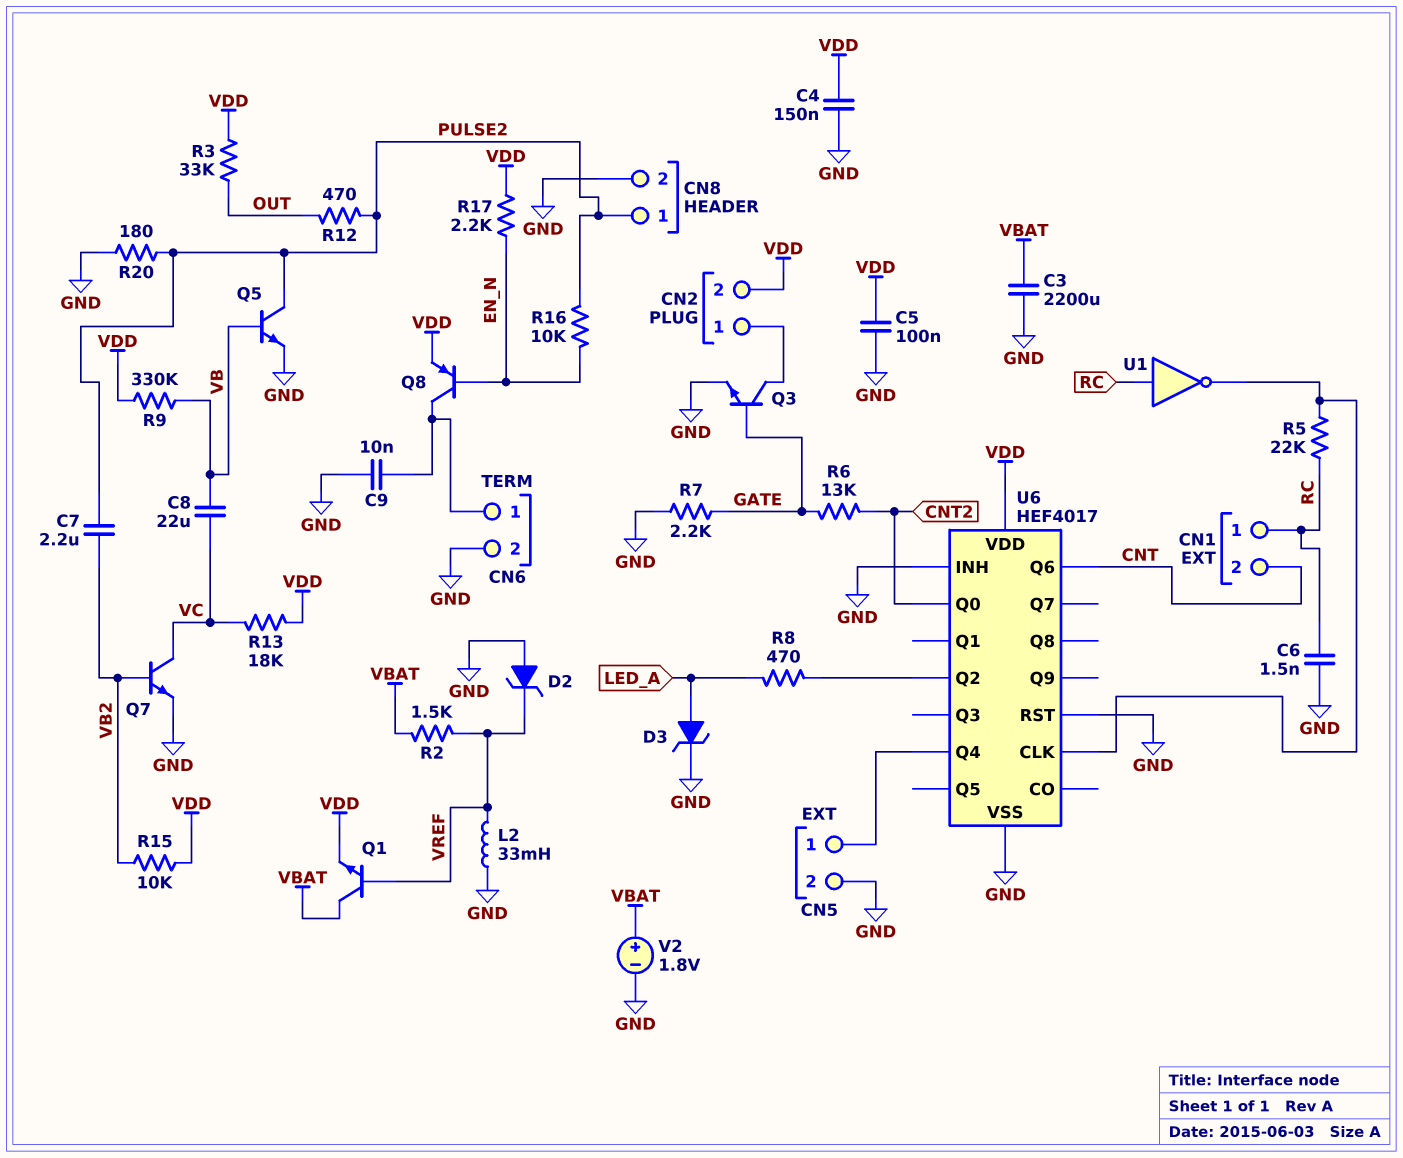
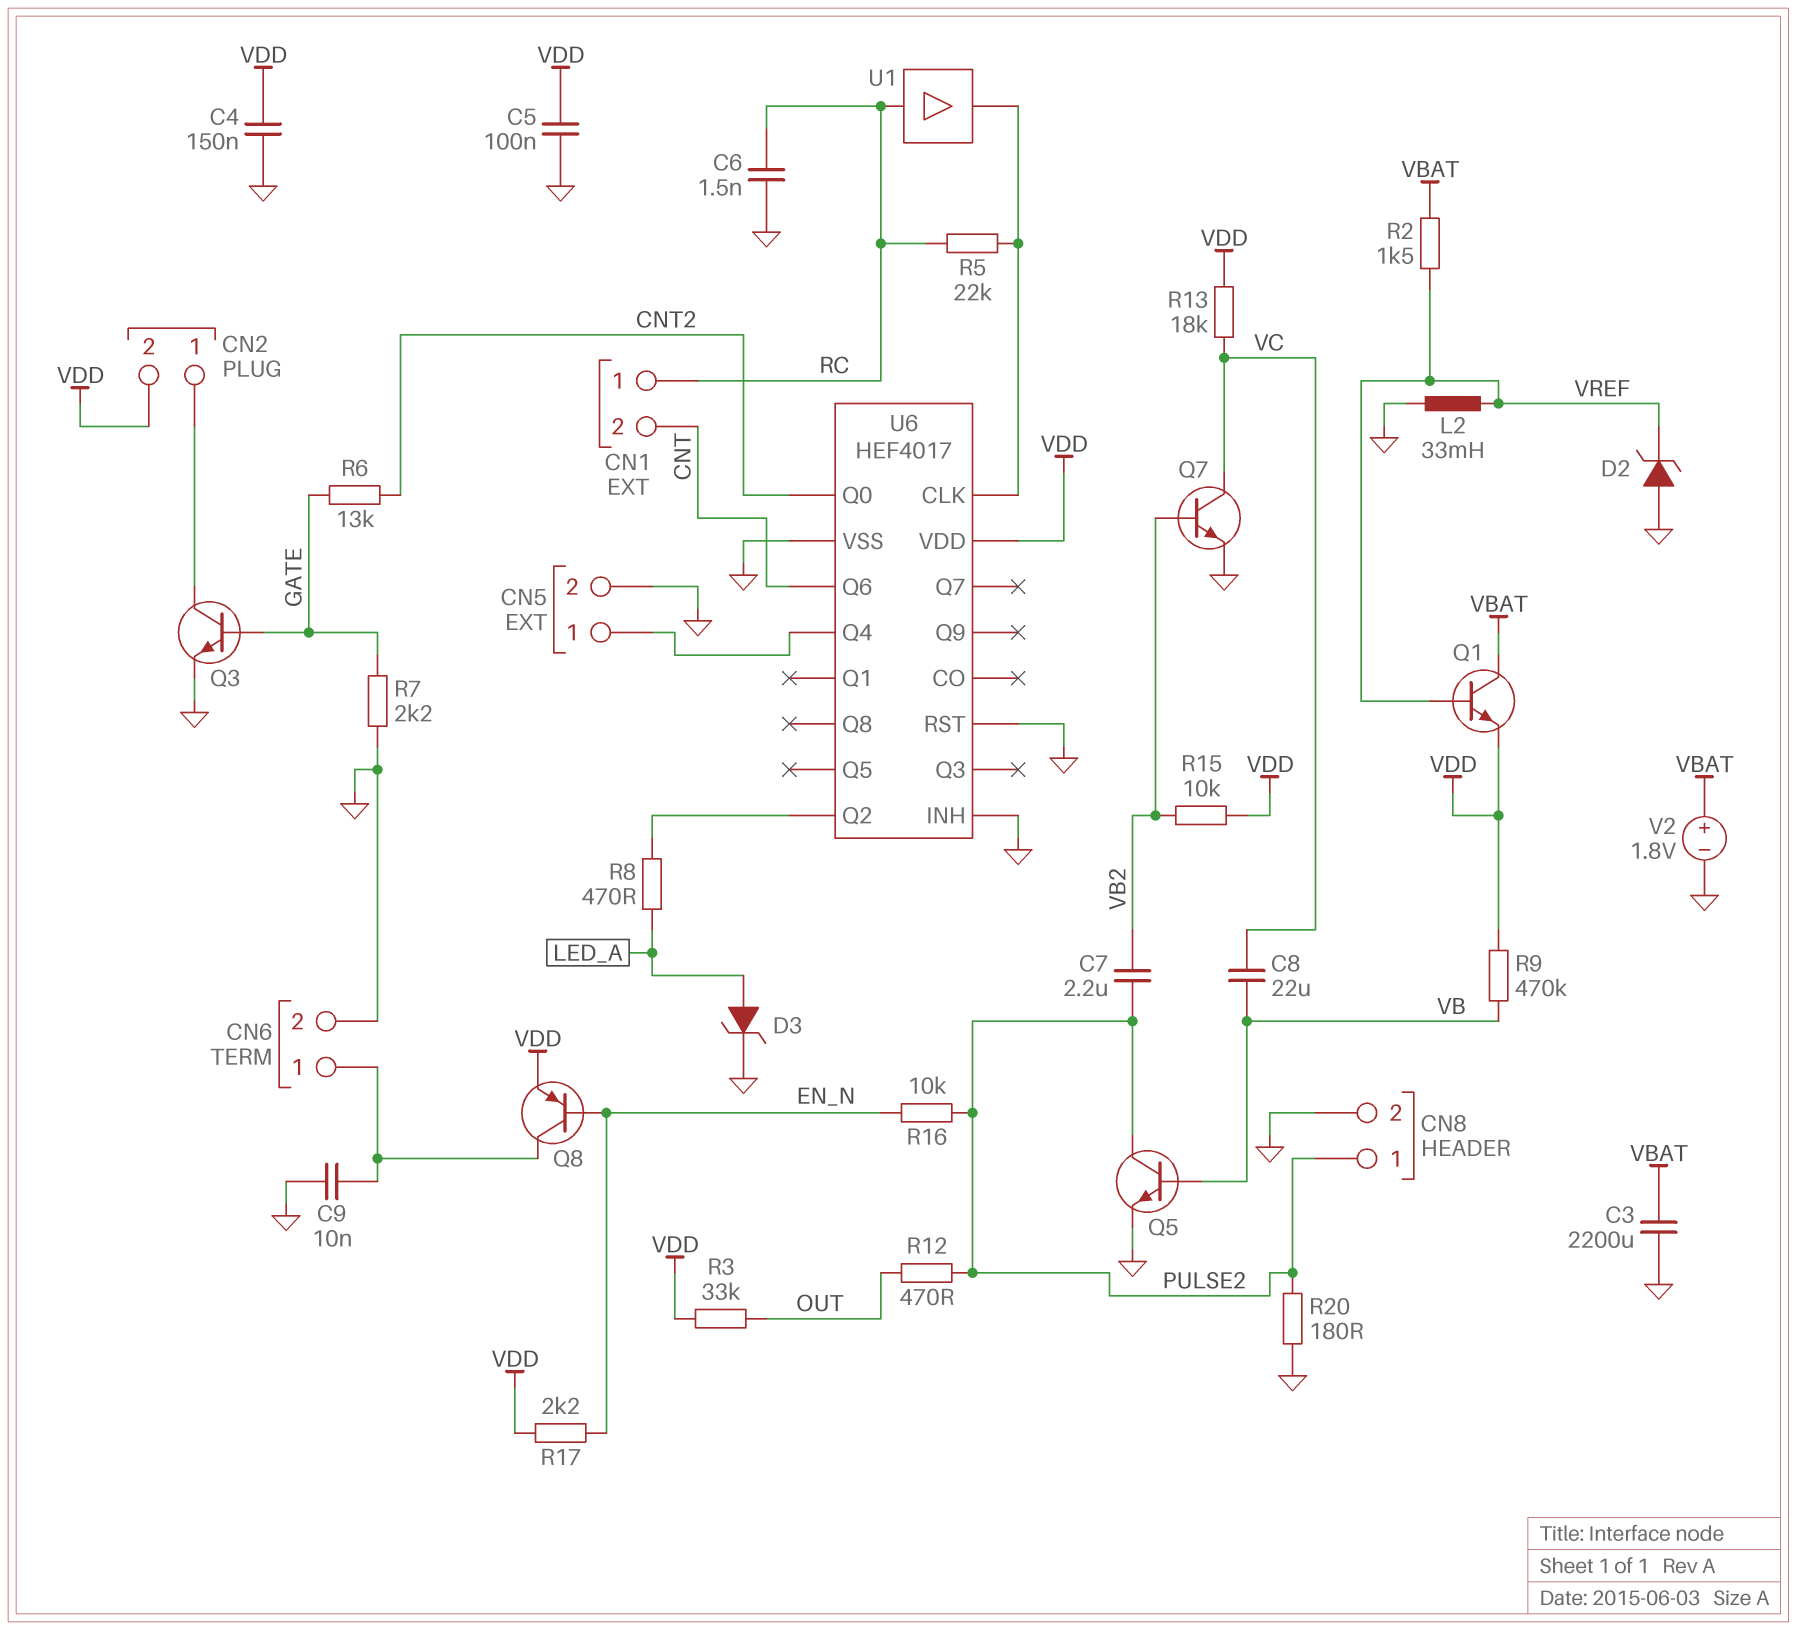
R9: 330k (VB, VDD) -> 470k (VB, VDD)
U1: NOT (in RC, out U6/CLK) -> buffer (in RC, out U6/CLK)

